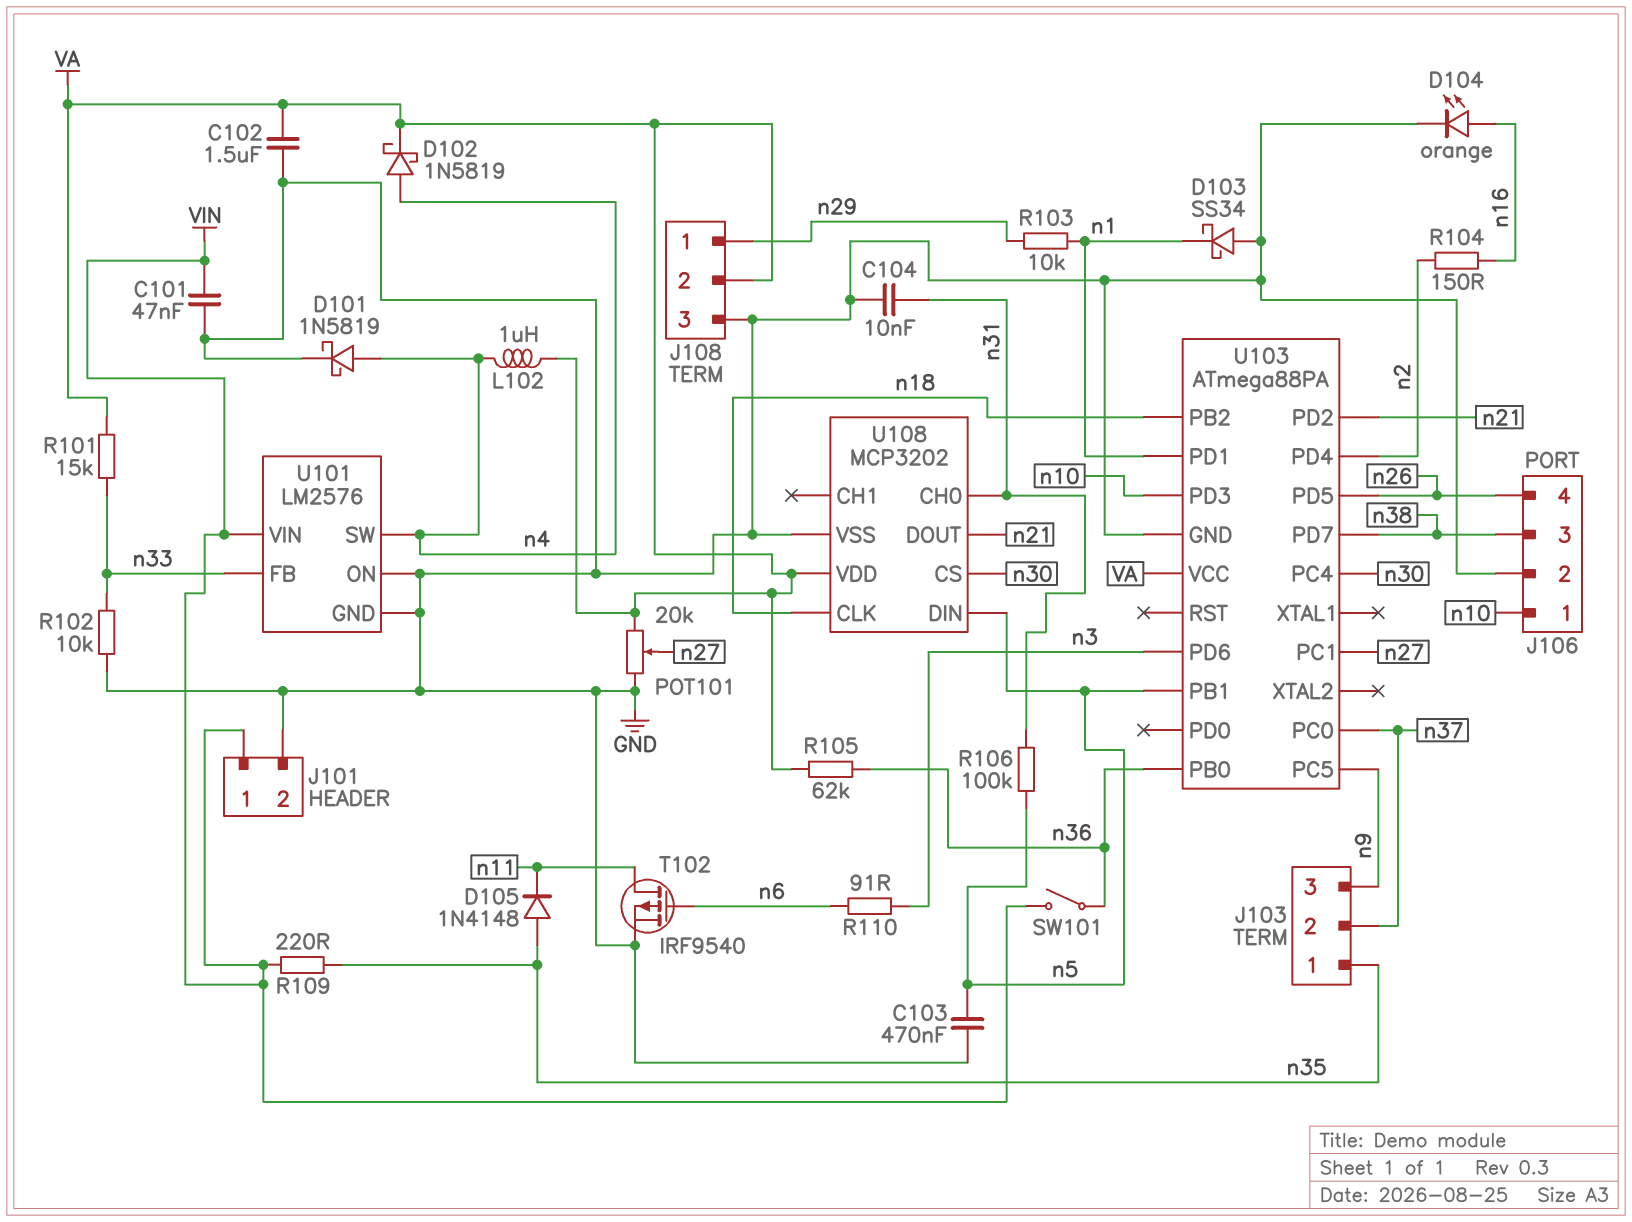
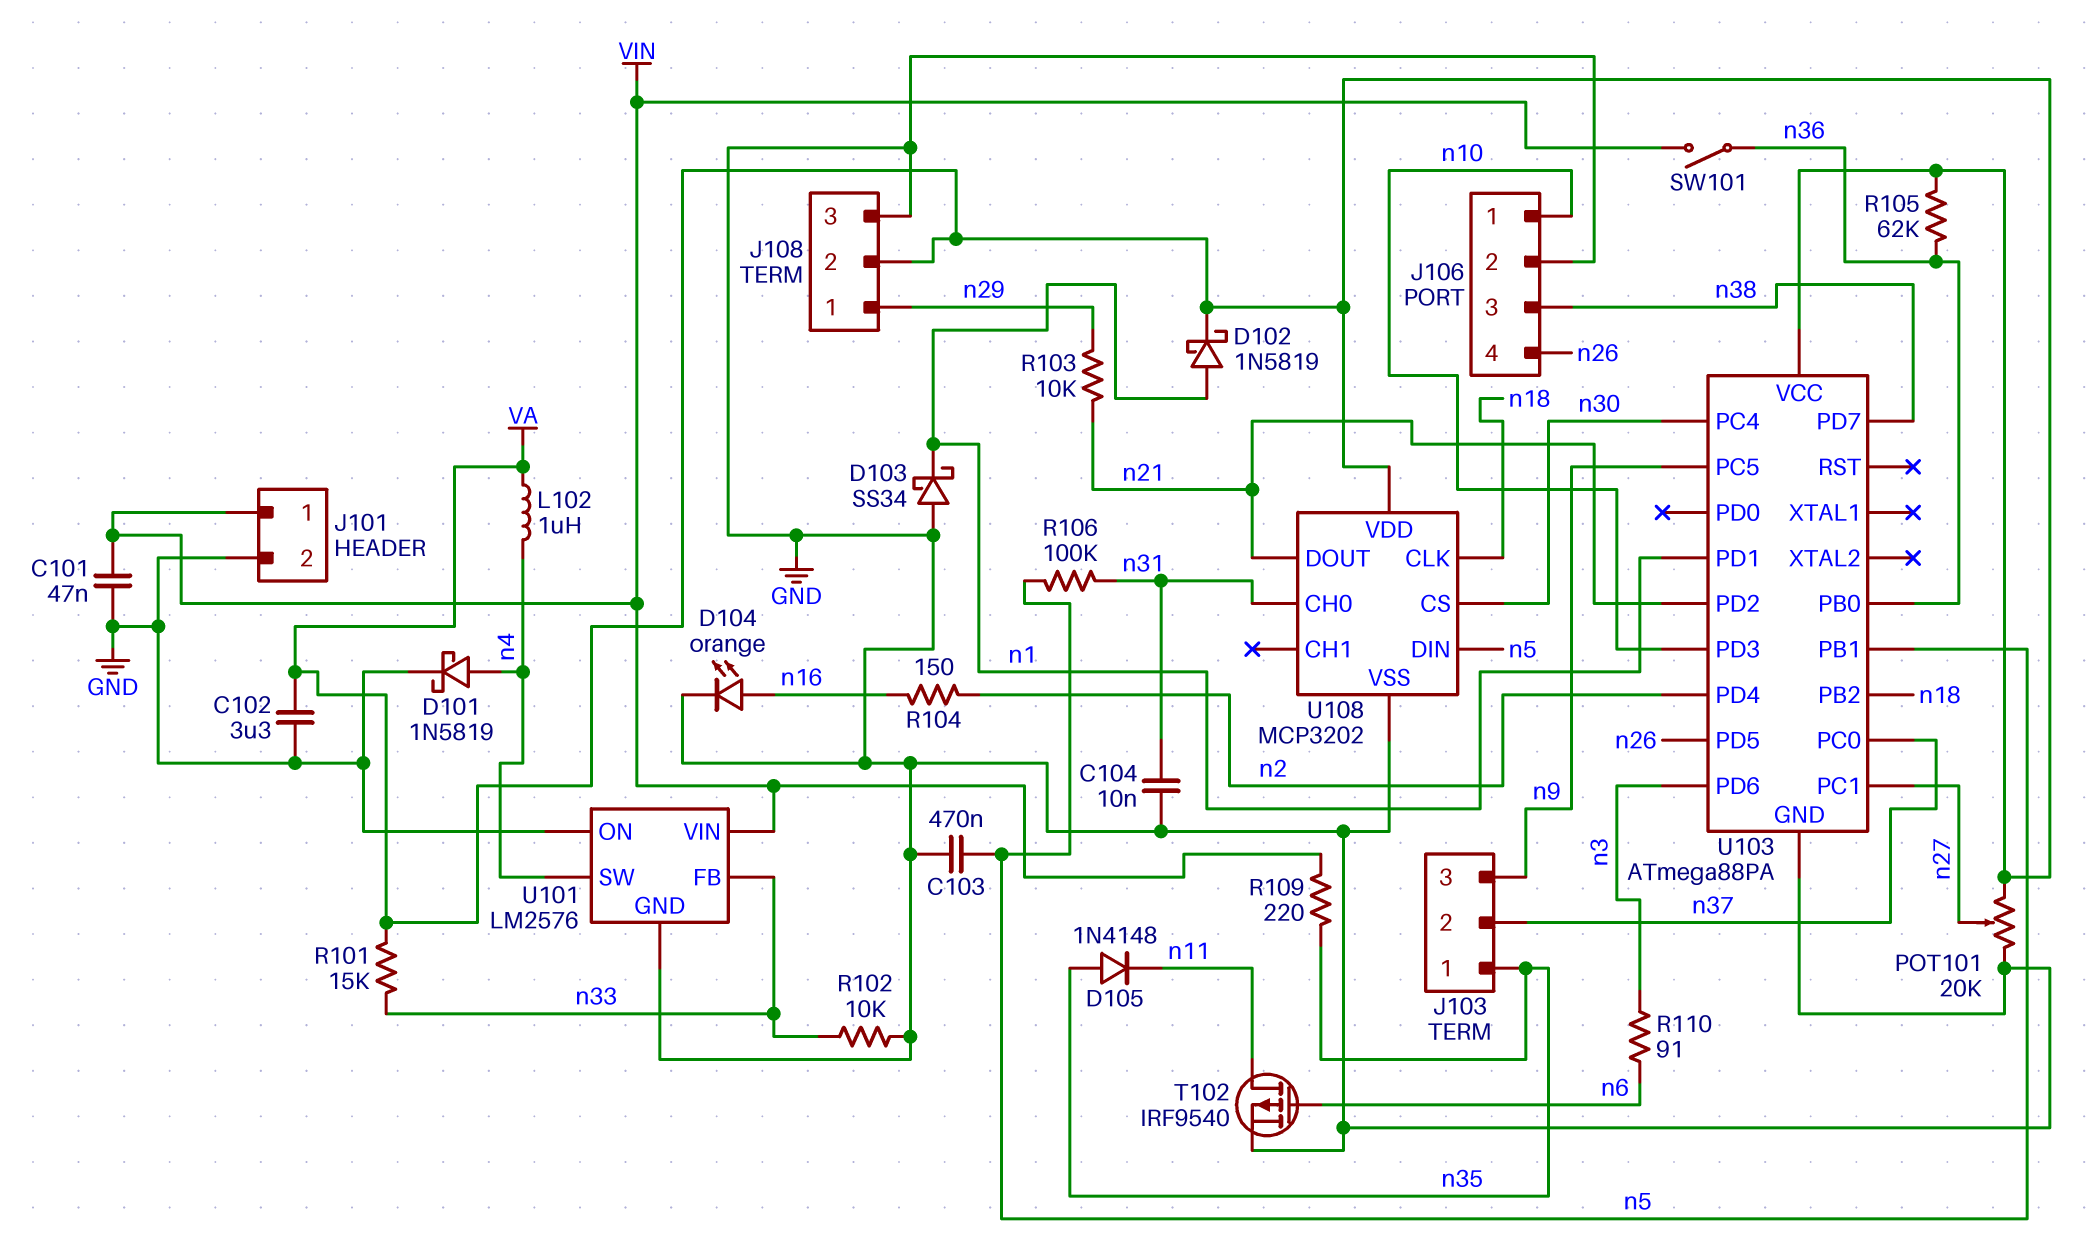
C102: 1.5uF (GND, VA) -> 3.3uF (GND, VA)
D102: schottky 1N5819 (A n4, K VA) -> schottky 1N5819 (A n1, K VA)
R103: 10k (n1, n29) -> 10k (n21, n29)

